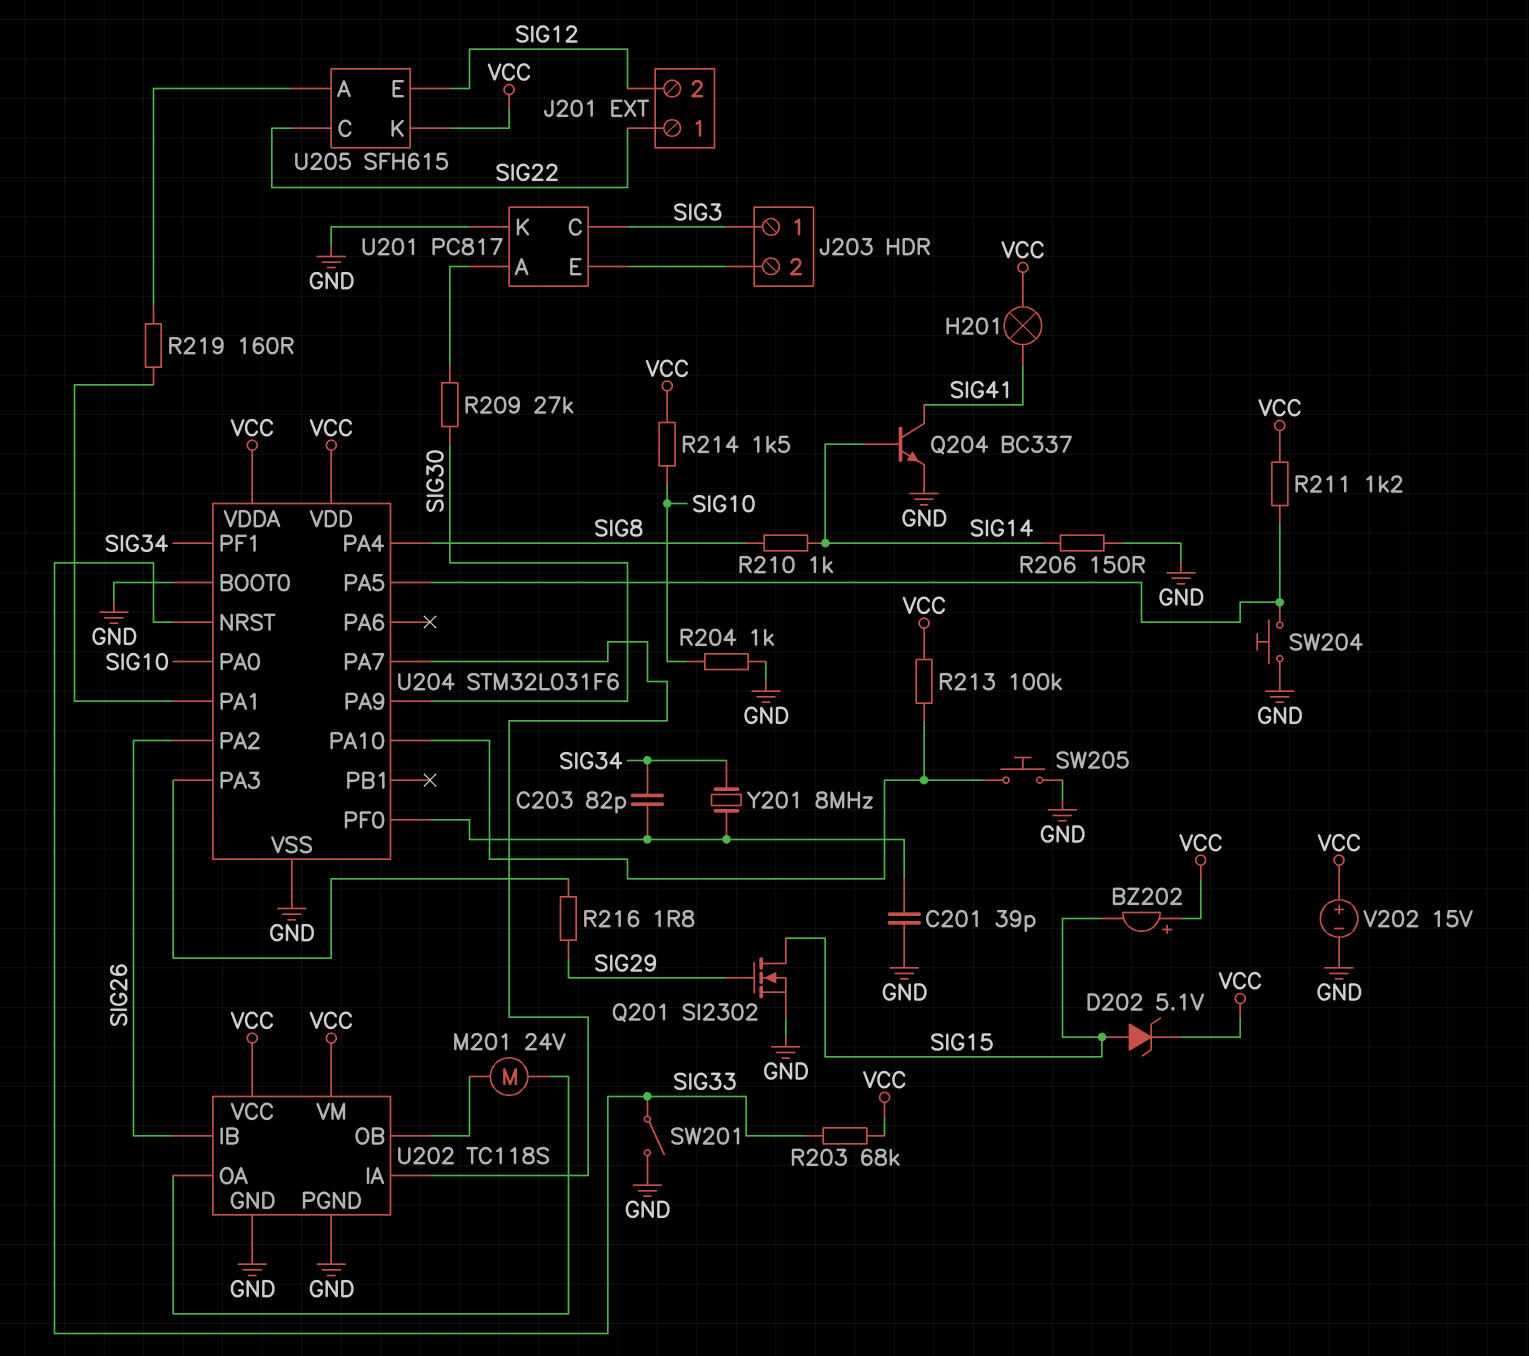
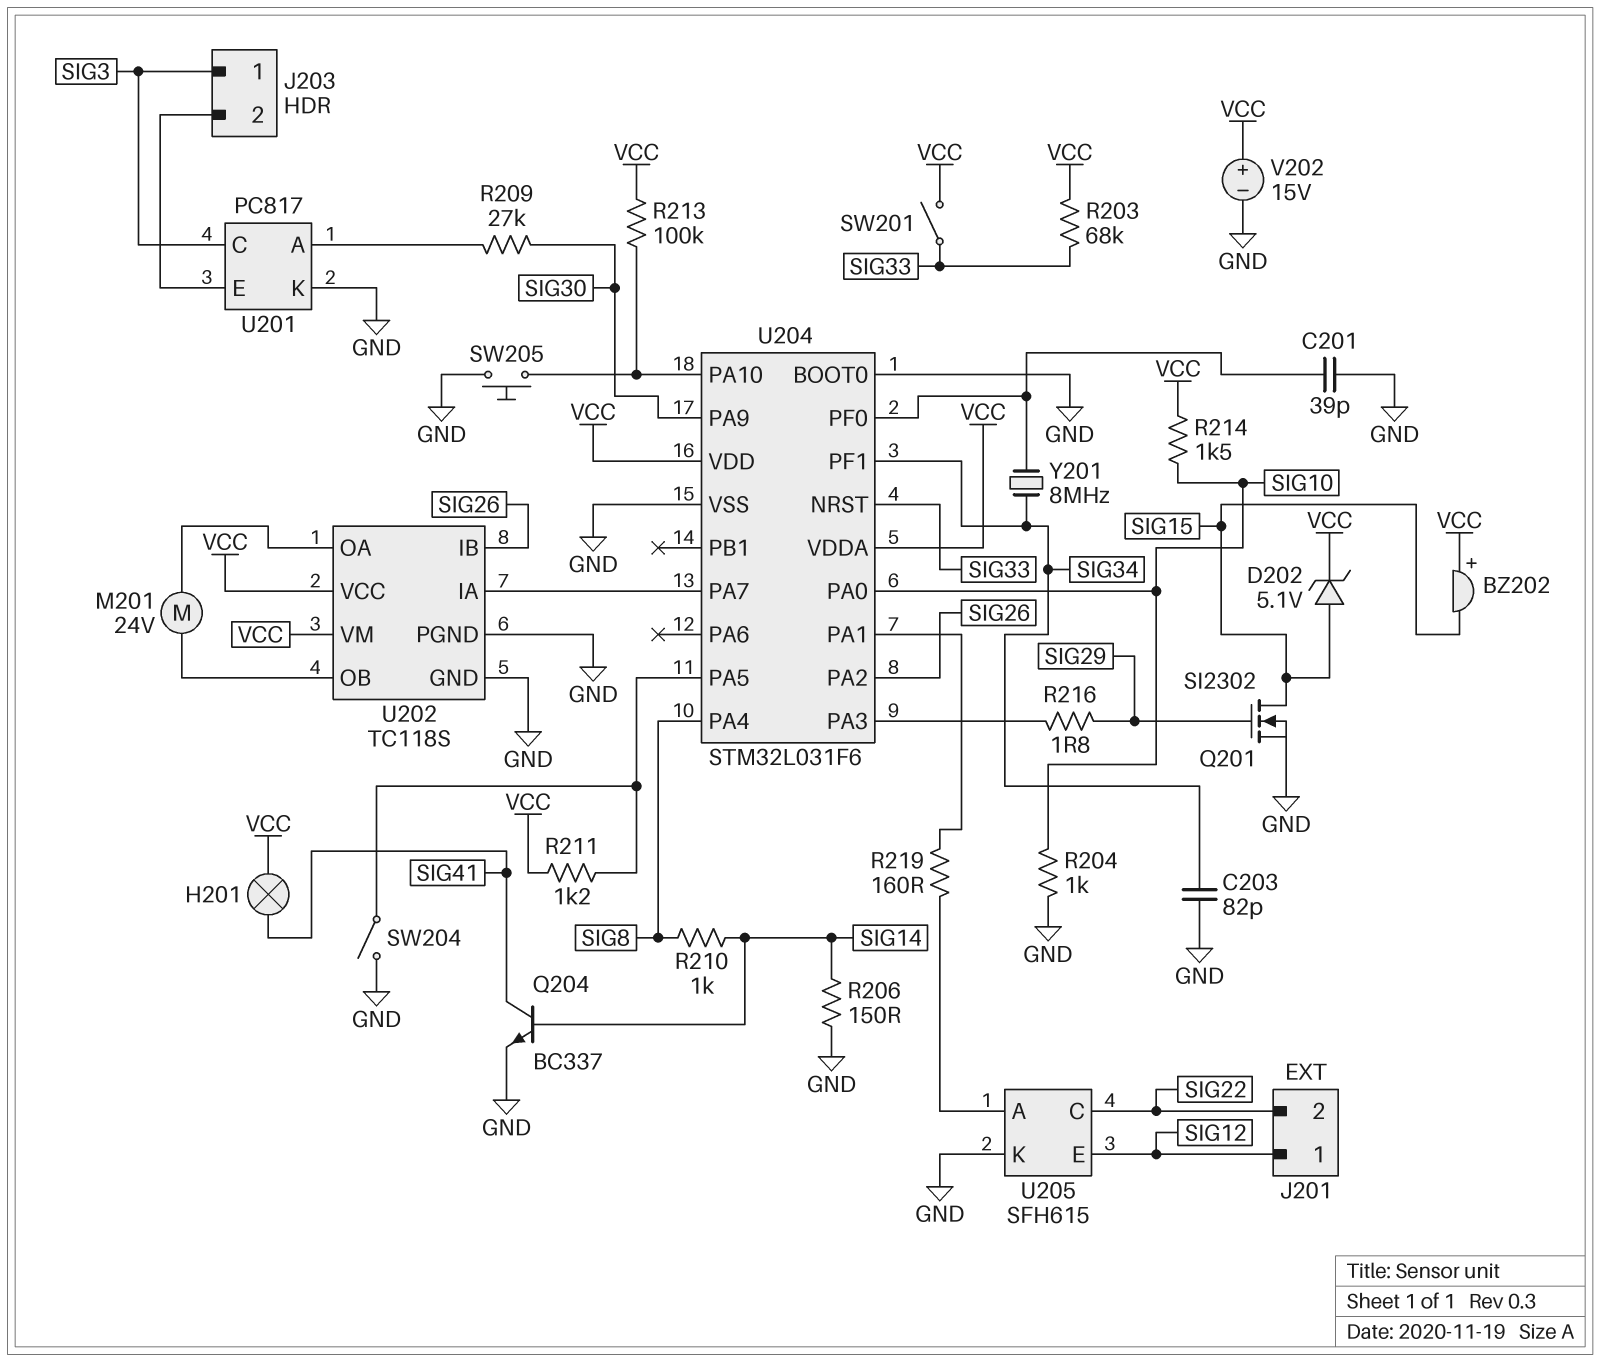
C203: 82pF (SIG34, U204/PF0) -> 82pF (GND, SIG34)
J201 pin 1: SIG22 -> SIG12
J201 pin 2: SIG12 -> SIG22
SW201: switch (GND, SIG33) -> switch (SIG33, VCC)
SW204: button (GND, U204/PA5) -> switch (GND, U204/PA5)
U205 pin K: VCC -> GND

